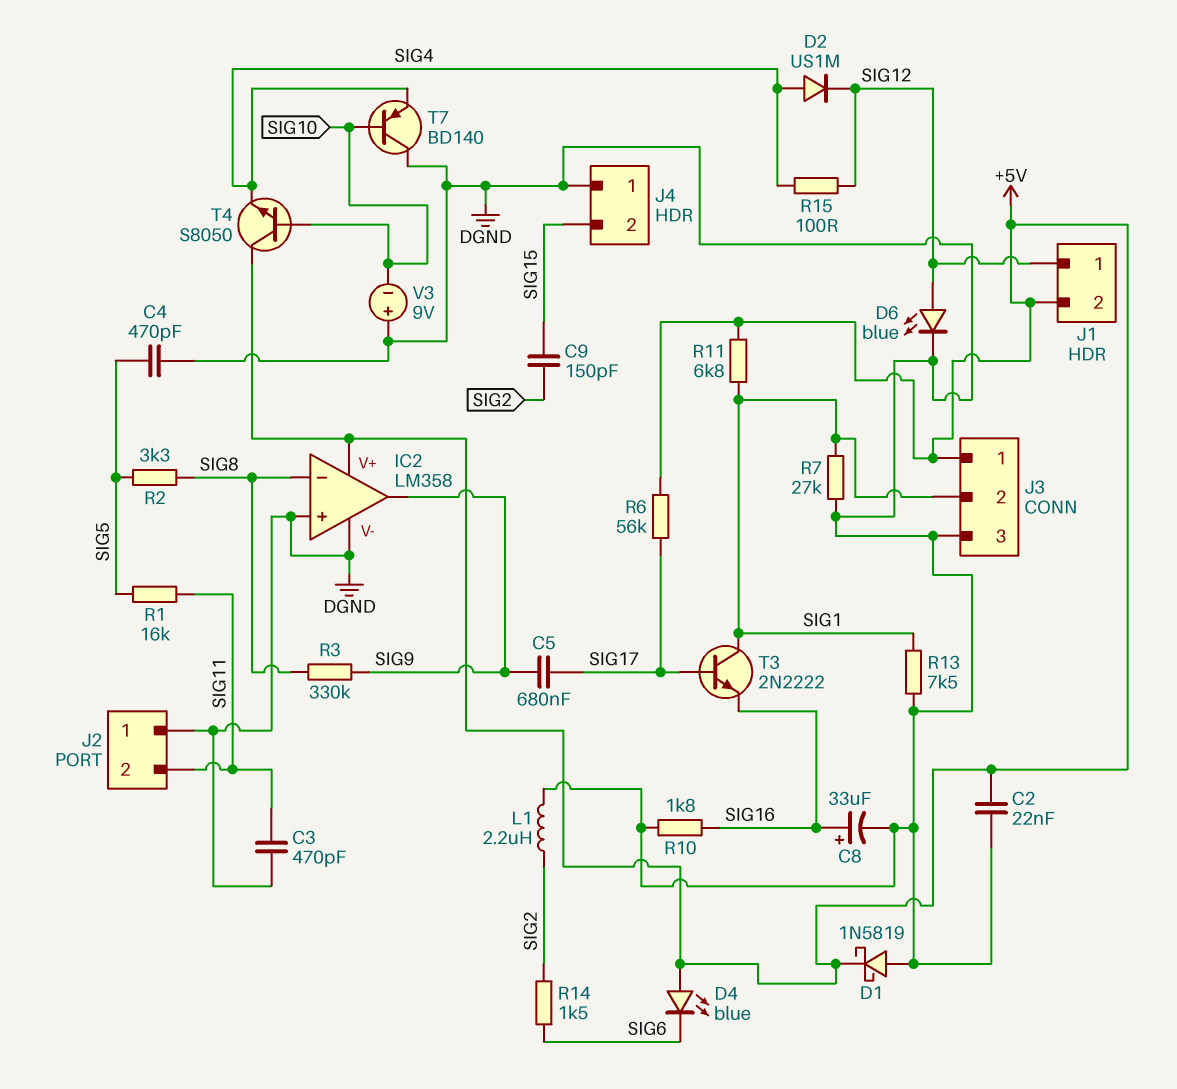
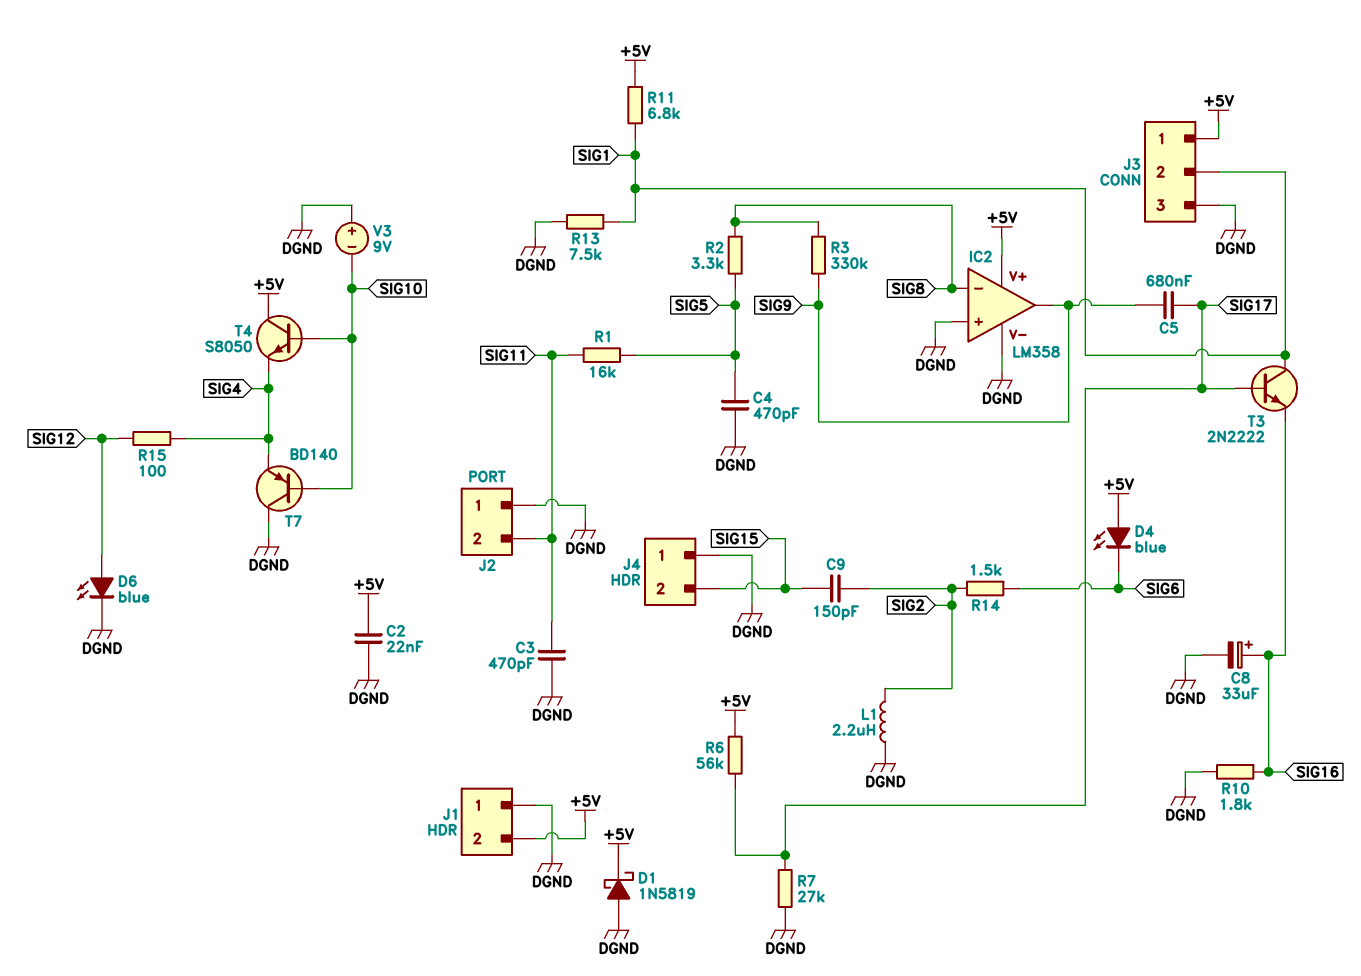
D2: diode US1M (A SIG4, K SIG12) -> none
J1 pin 1: SIG12 -> DGND
R7: 27k (DGND, SIG1) -> 27k (DGND, SIG17)

